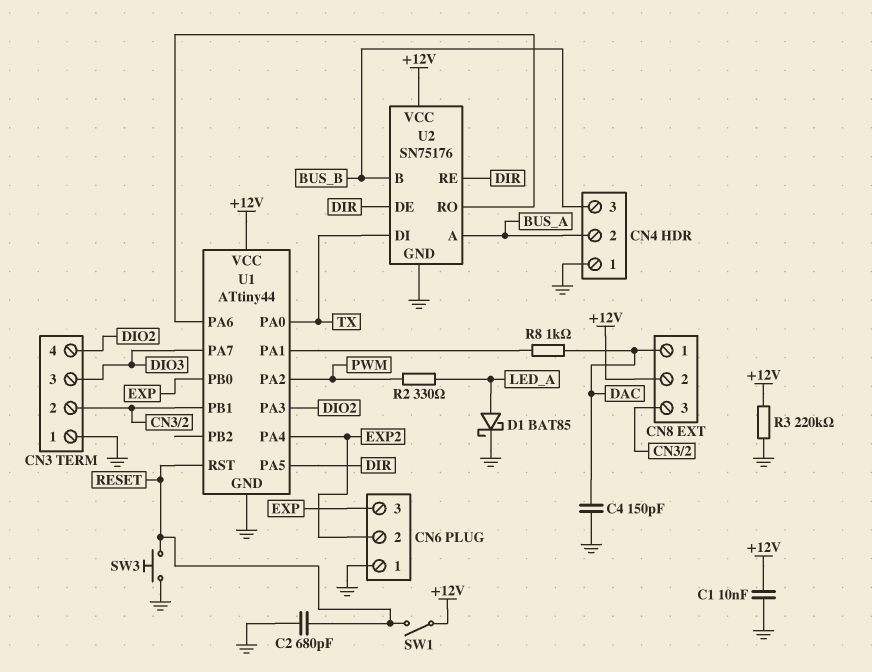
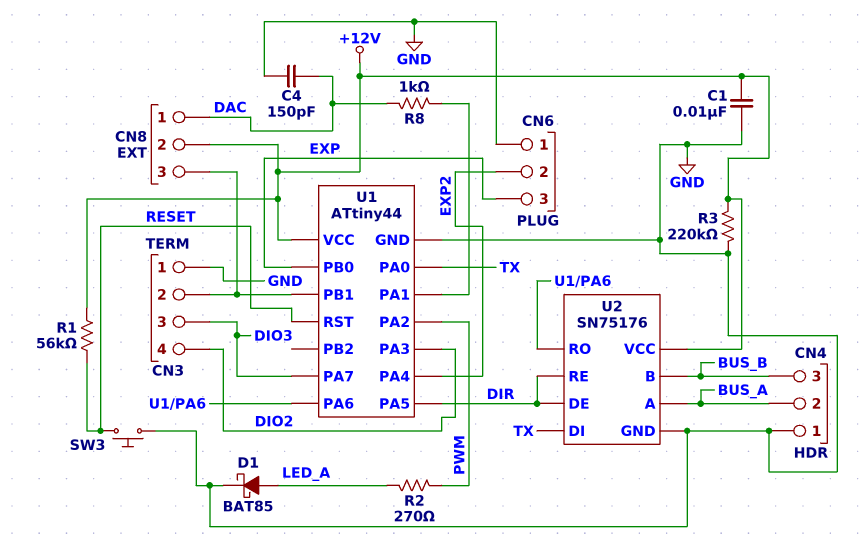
C2: 680pF (GND, RESET) -> none
R1: none -> 56k (+12V, RESET)
R2: 330 (LED_A, PWM) -> 270 (LED_A, PWM)
SW1: switch (+12V, RESET) -> none

